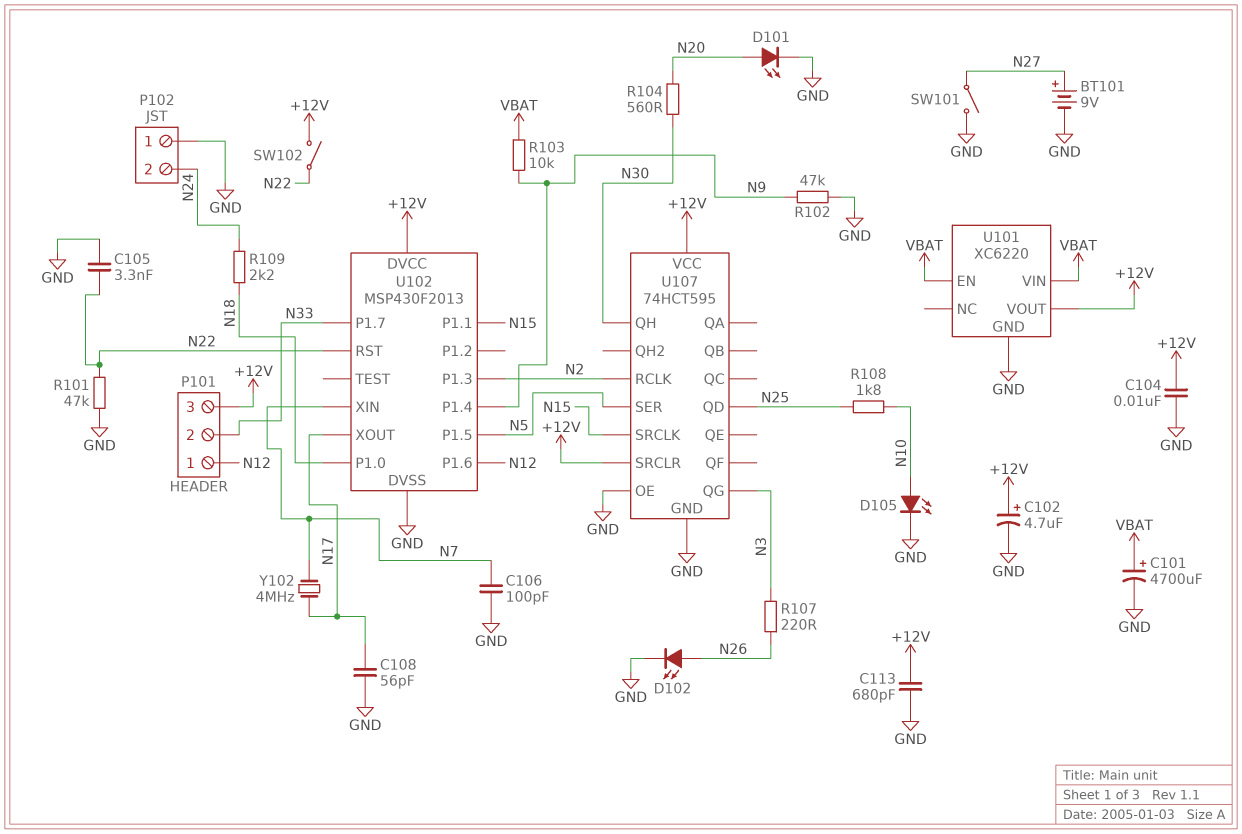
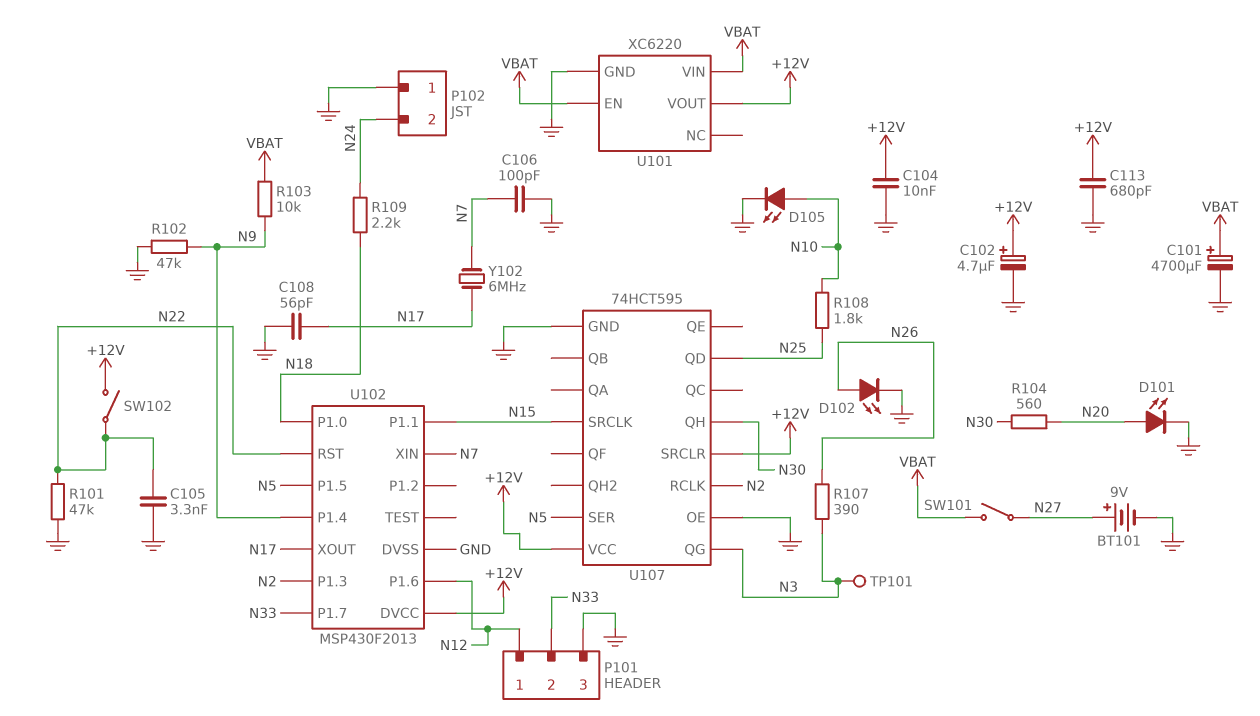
P101 pin 3: +12V -> GND
R107: 220 (N3, N26) -> 390 (N3, N26)
SW101: switch (GND, N27) -> switch (N27, VBAT)
TP101: none -> test point (N3)
Y102: 4MHz (N7, N17) -> 6MHz (N7, N17)

